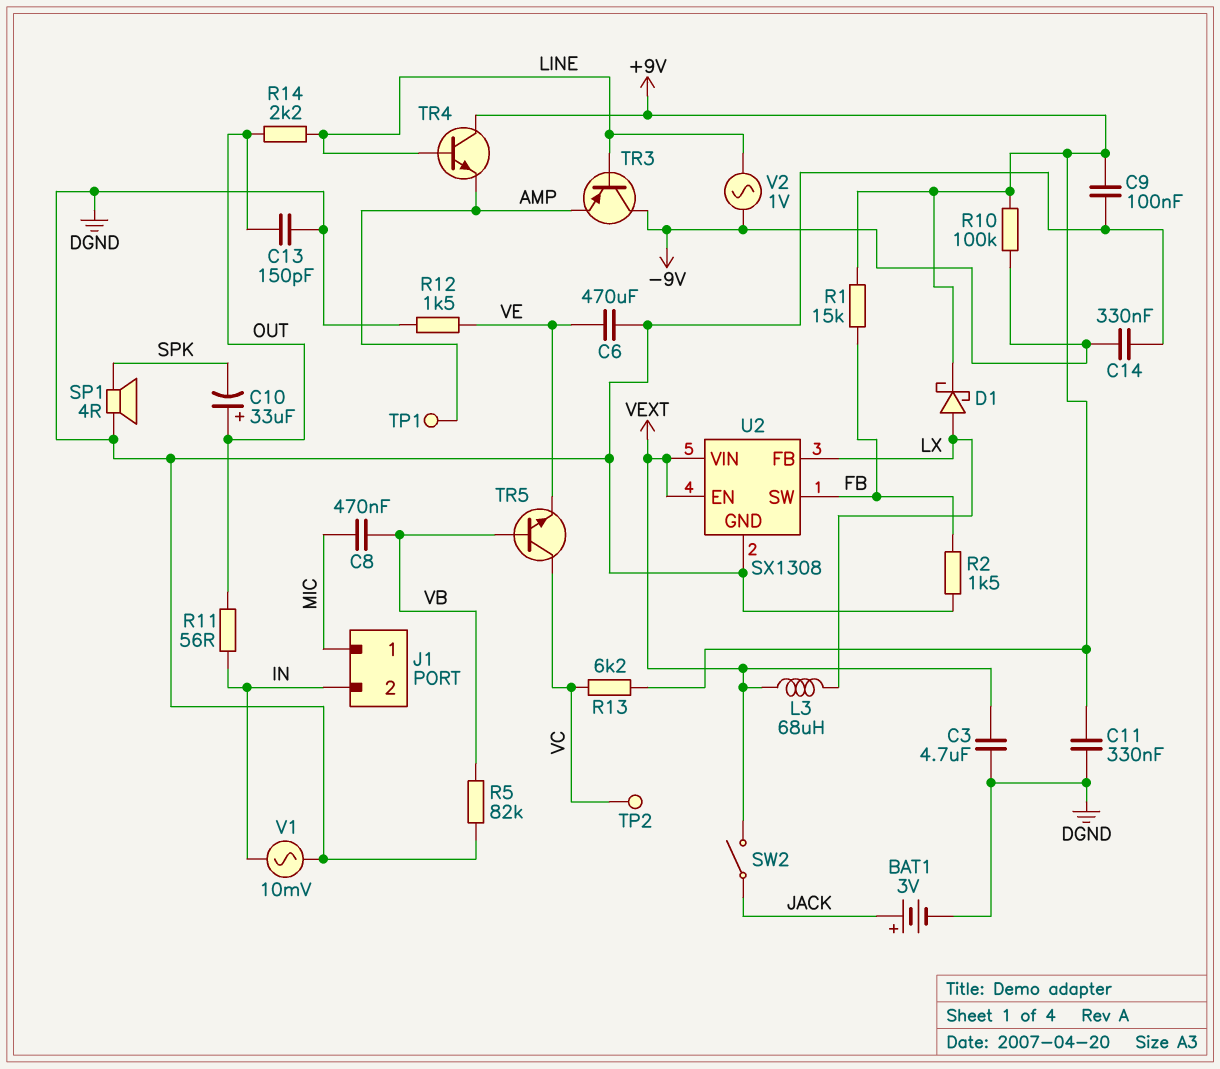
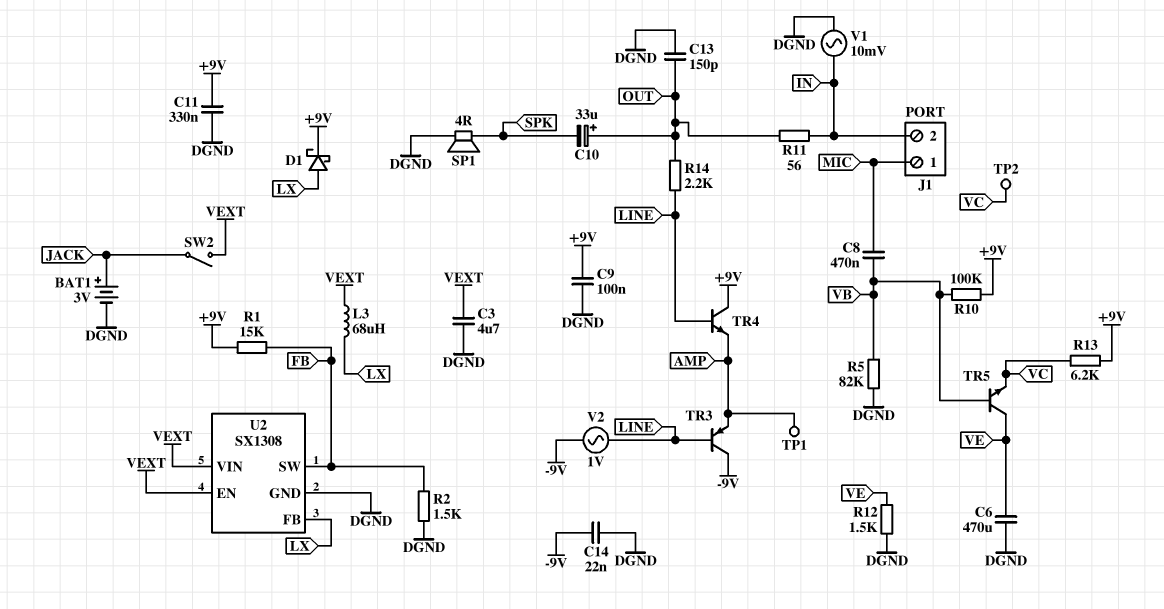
C14: 330nF (-9V, DGND) -> 22nF (-9V, DGND)
R10: 100k (+9V, -9V) -> 100k (+9V, VB)
TR5: NPN (B VB, C VC, E VE) -> NPN (B VB, C VE, E VC)

